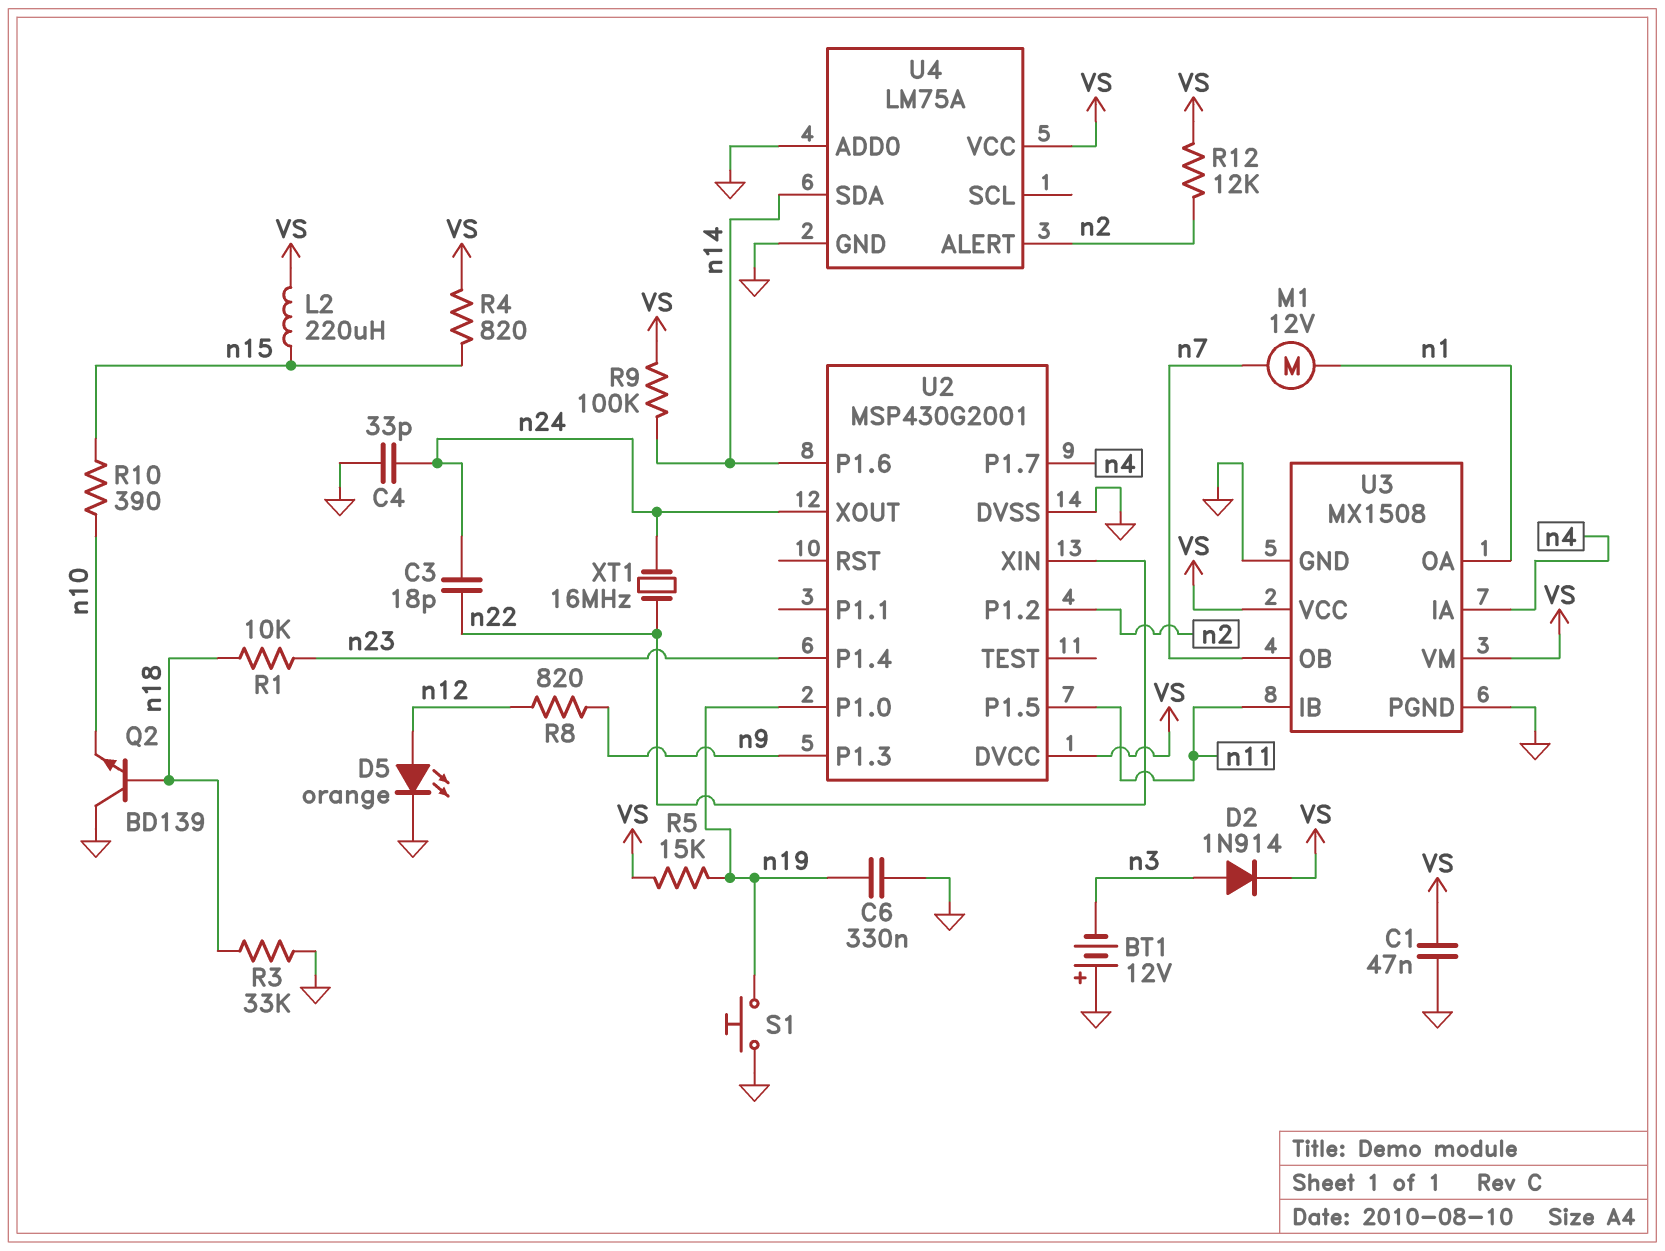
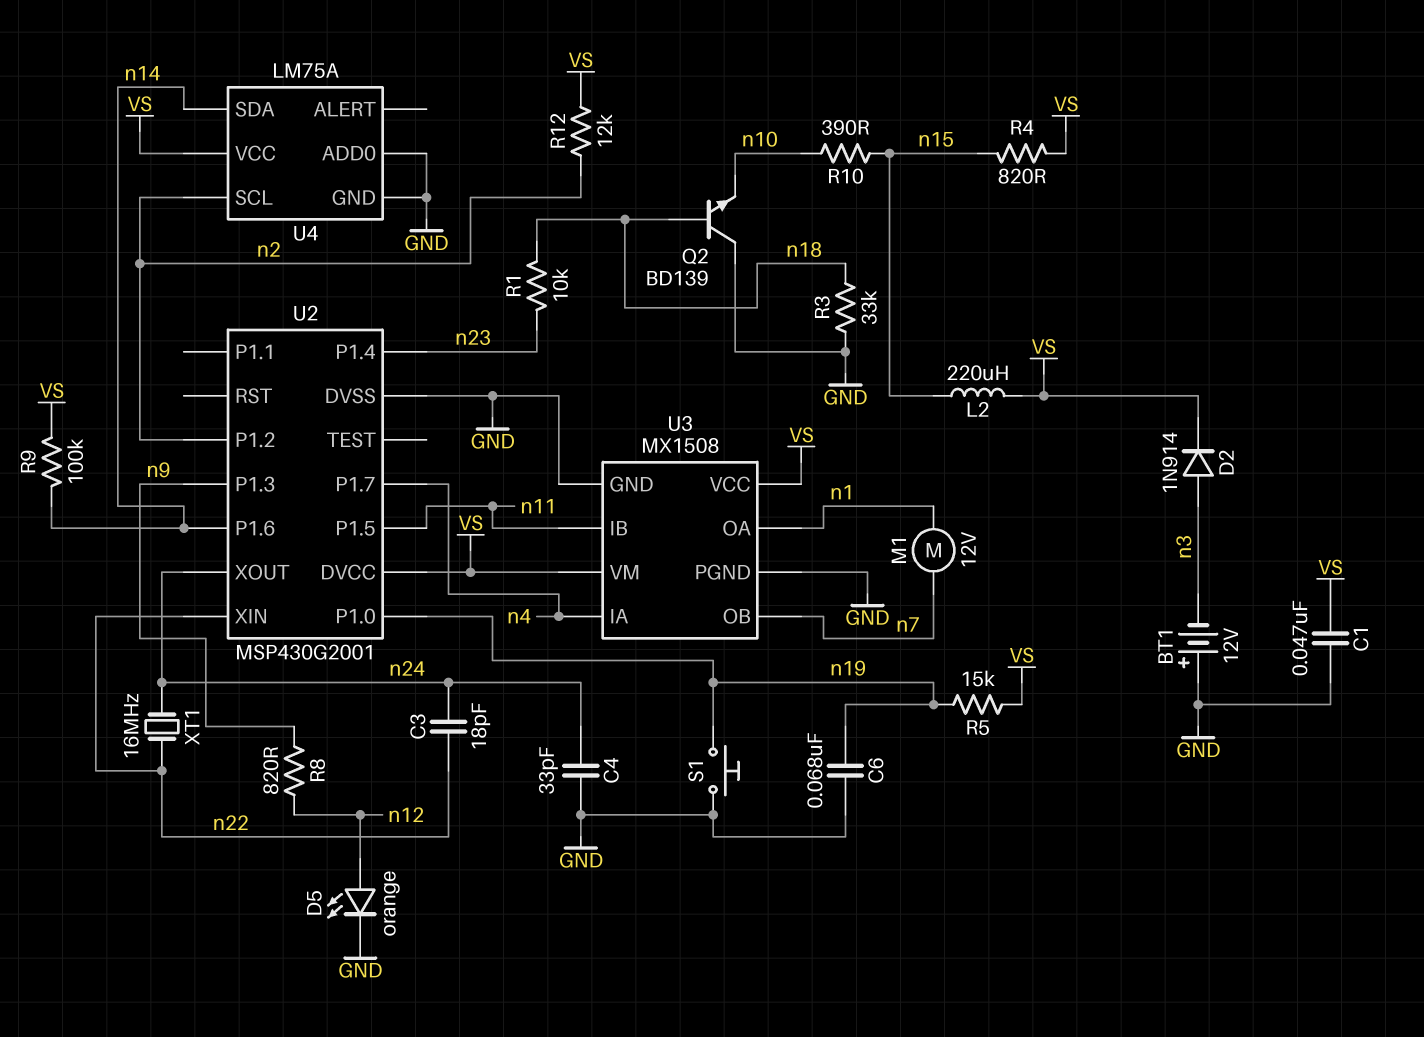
C6: 330nF (GND, n19) -> 68nF (GND, n19)
U4 pin ALERT: n2 -> none
U4 pin SCL: none -> n2

